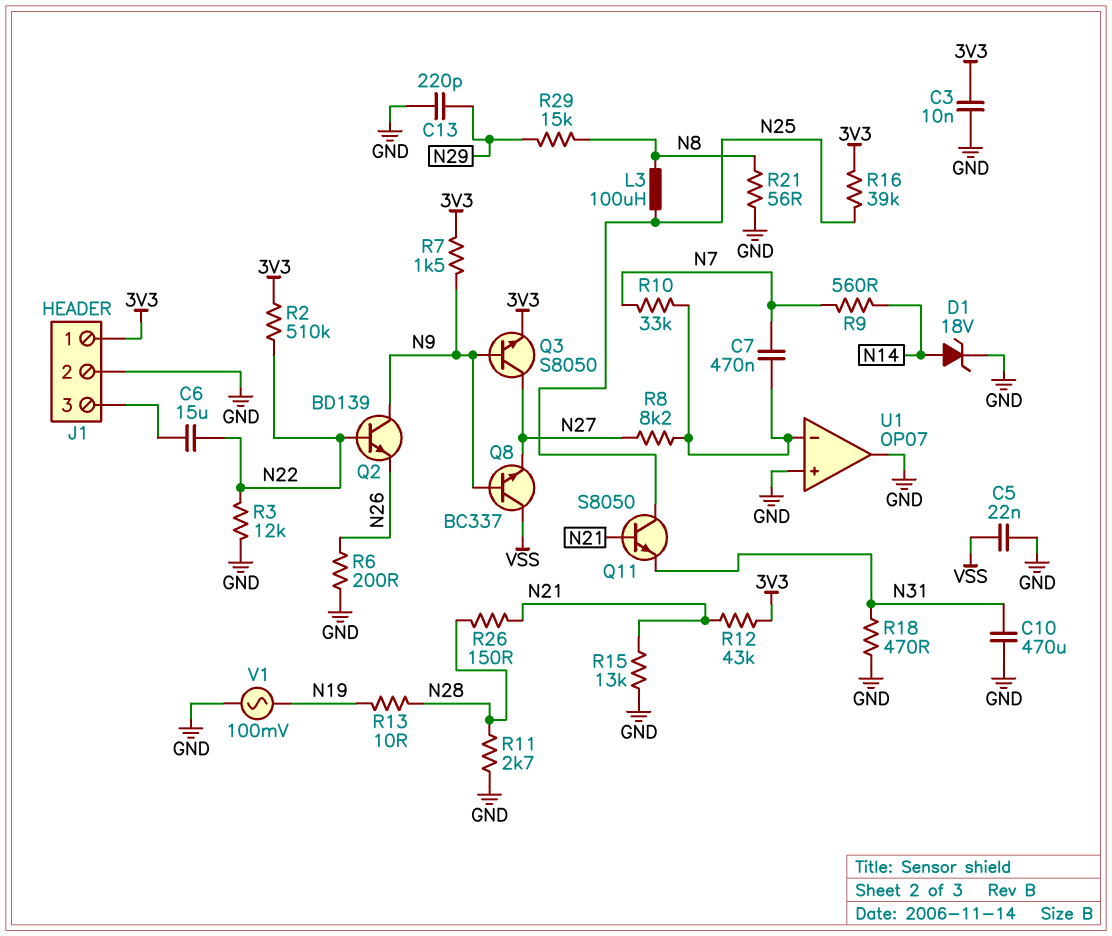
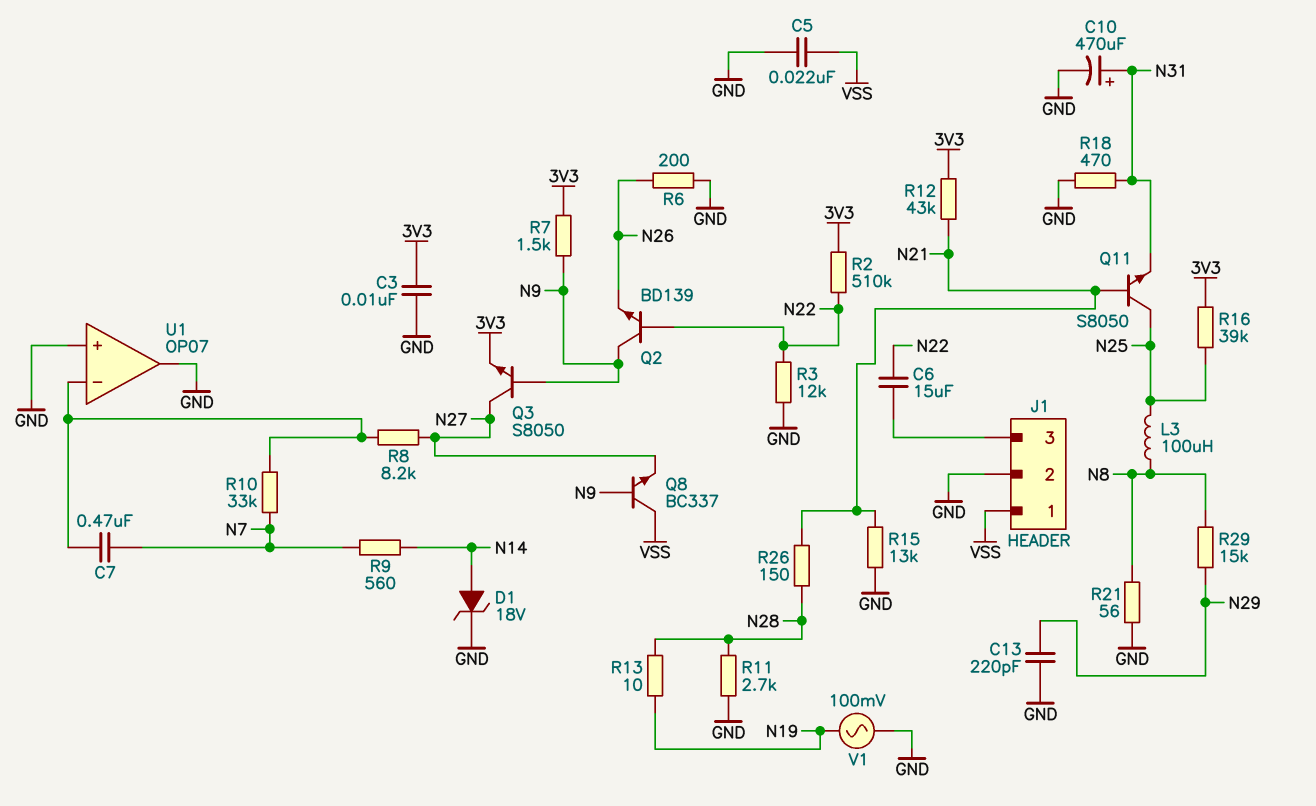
C10: 470uF (GND, N31) -> 470uF (plus N31, minus GND)
J1 pin 1: 3V3 -> VSS

